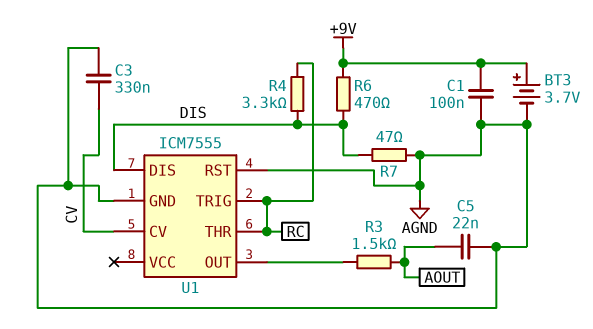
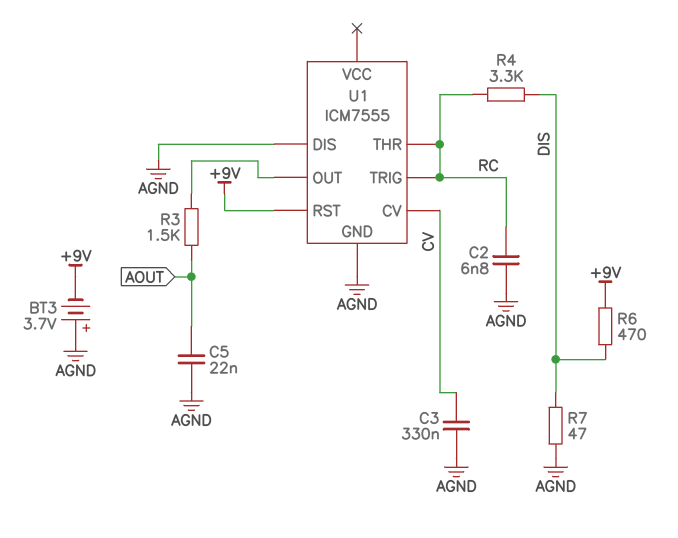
BT3: 3.7V (plus +9V, minus AGND) -> 3.7V (plus AGND, minus +9V)
C1: 100nF (+9V, AGND) -> none
C2: none -> 6.8nF (AGND, RC)
U1 pin DIS: DIS -> AGND
U1 pin RST: AGND -> +9V

